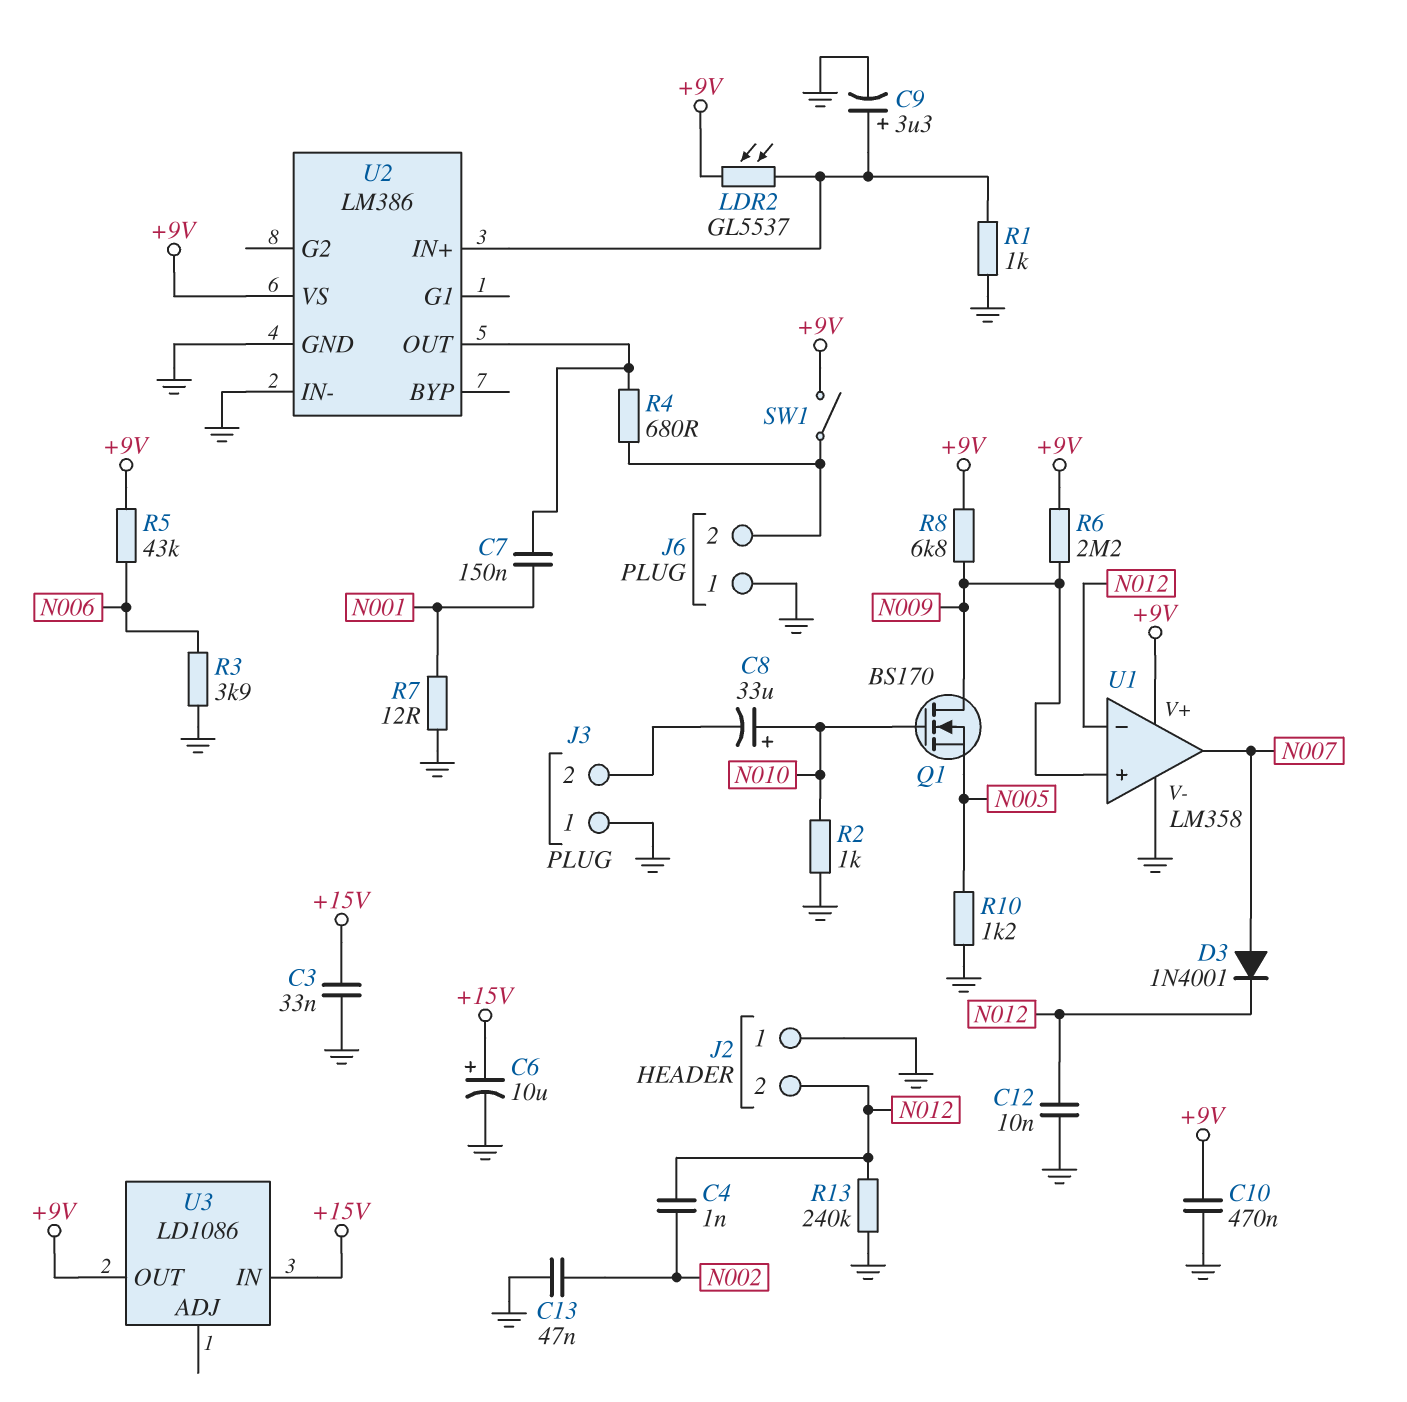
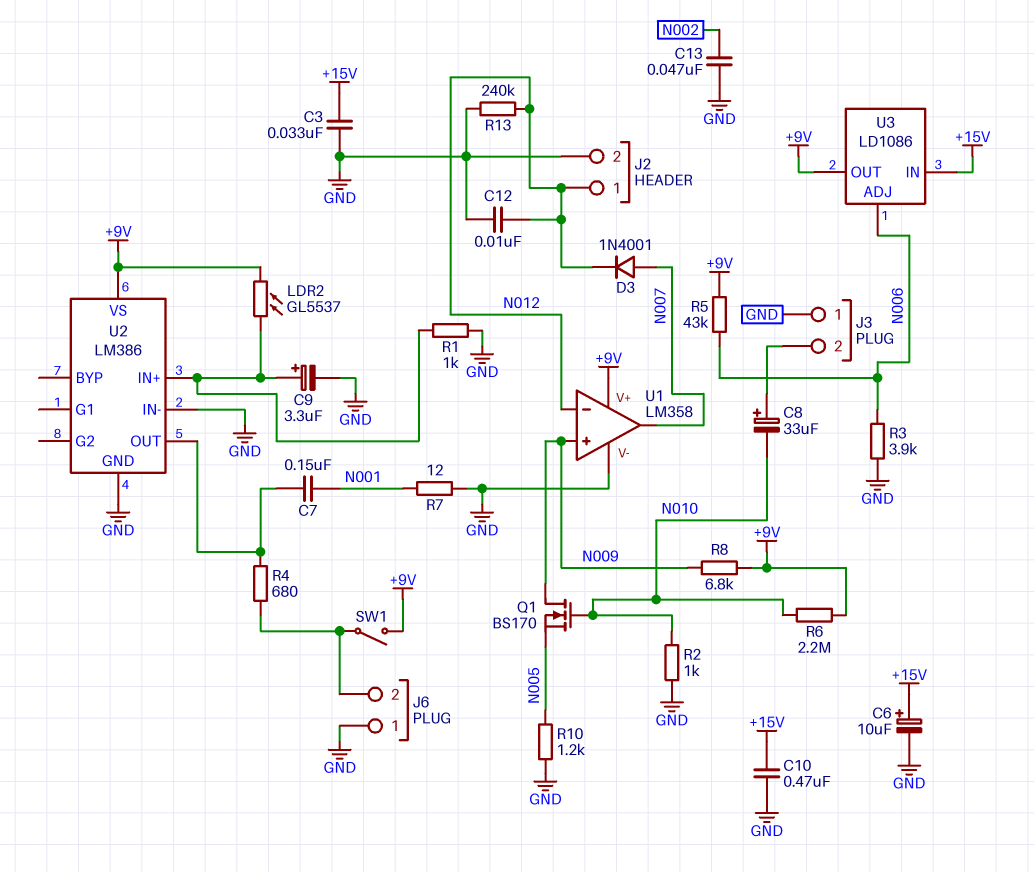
C4: 1nF (N002, N012) -> none
C8: 33uF (plus N010, minus J3/2) -> 33uF (plus J3/2, minus N010)
C10: 470nF (+9V, GND) -> 470nF (+15V, GND)
J2 pin 1: GND -> N012
J2 pin 2: N012 -> GND
R6: 2.2M (+9V, N009) -> 2.2M (+9V, N010)
U3 pin ADJ: none -> N006

